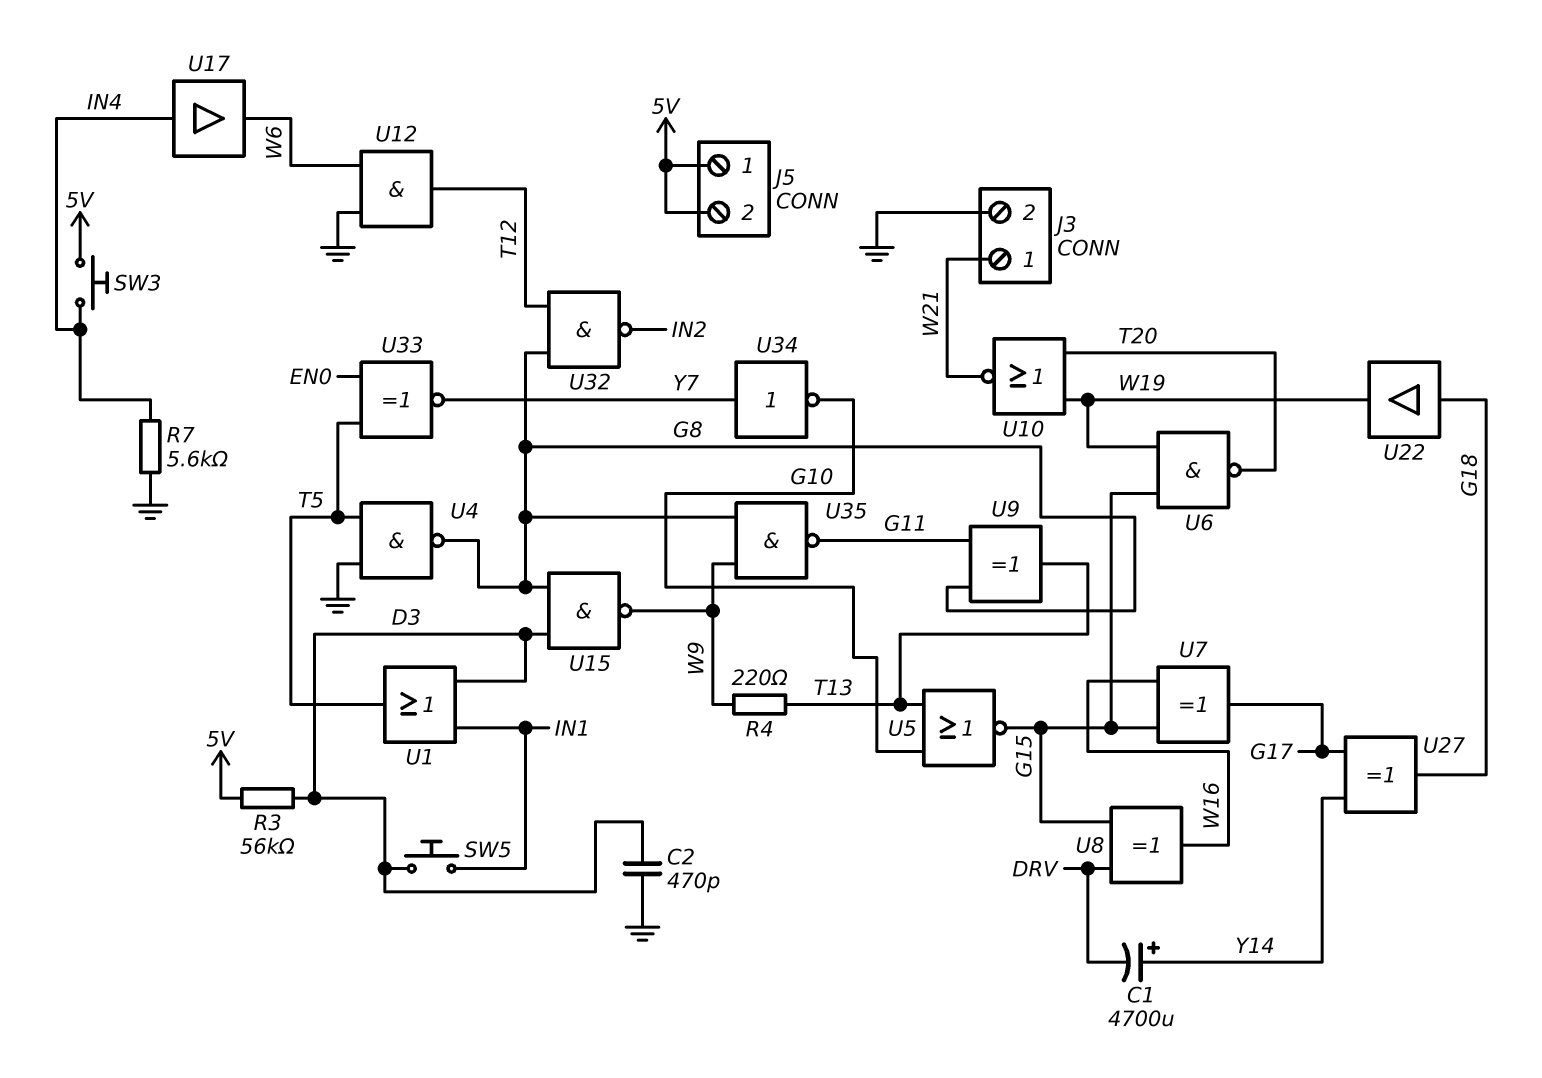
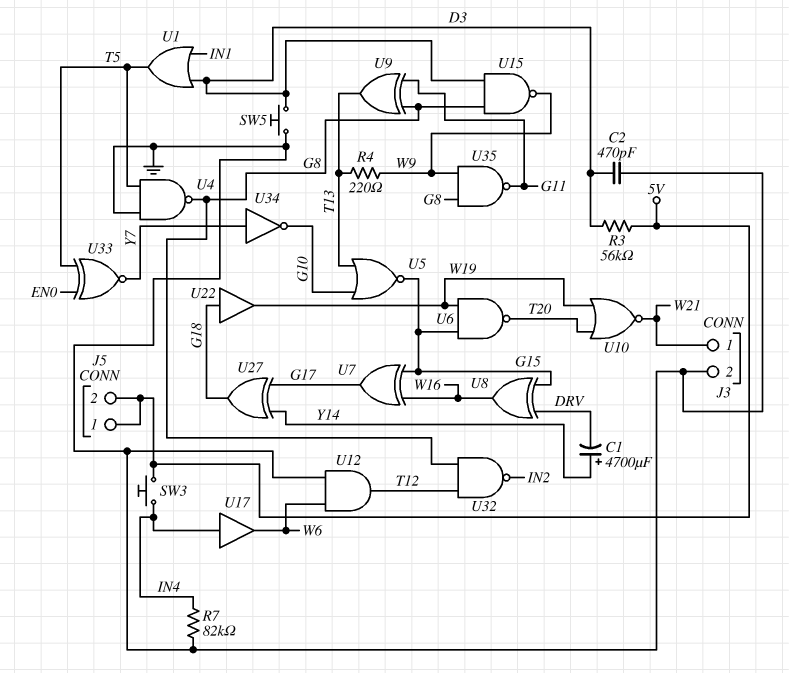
R7: 5.6k (GND, IN4) -> 82k (GND, IN4)
SW5: button (D3, IN1) -> button (D3, GND)

